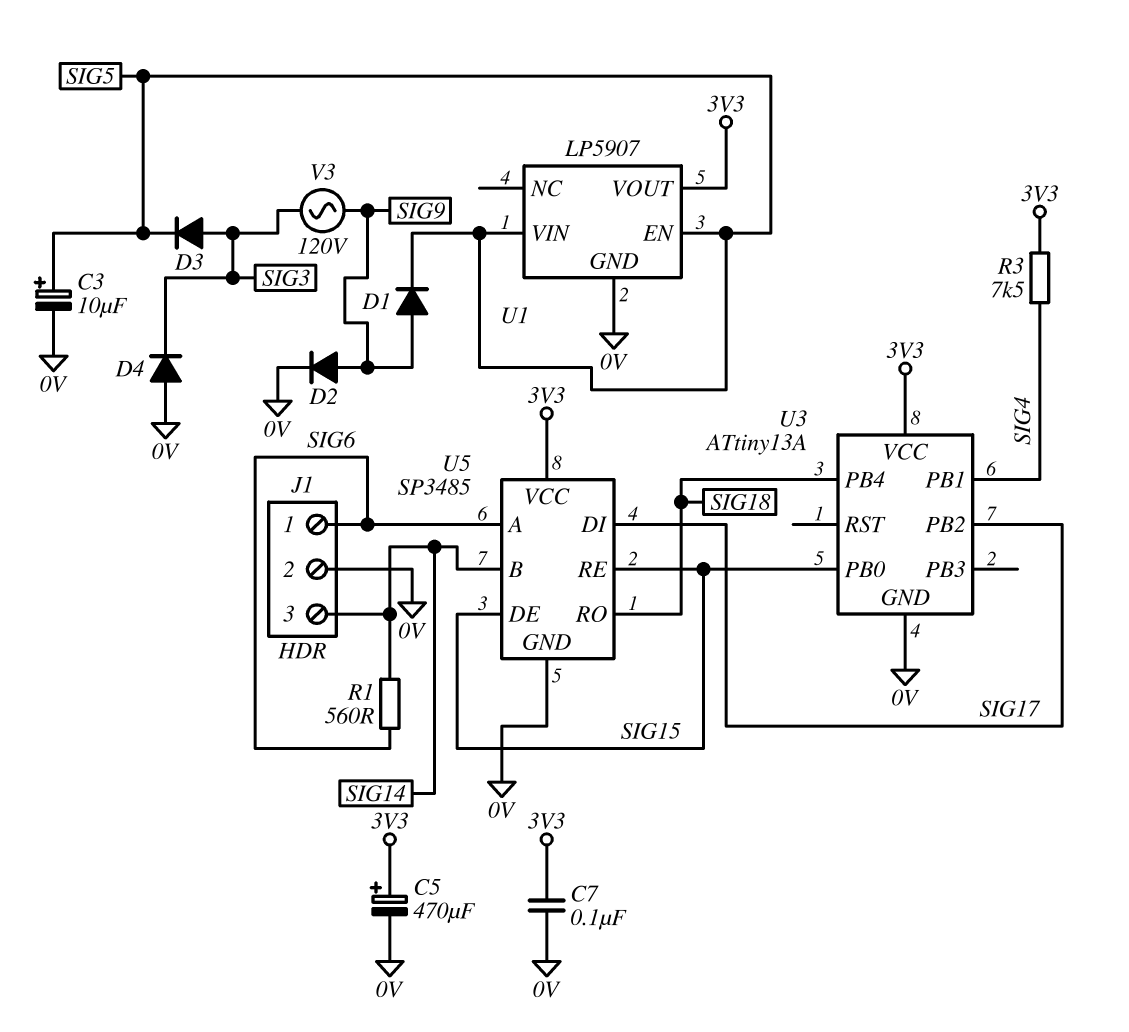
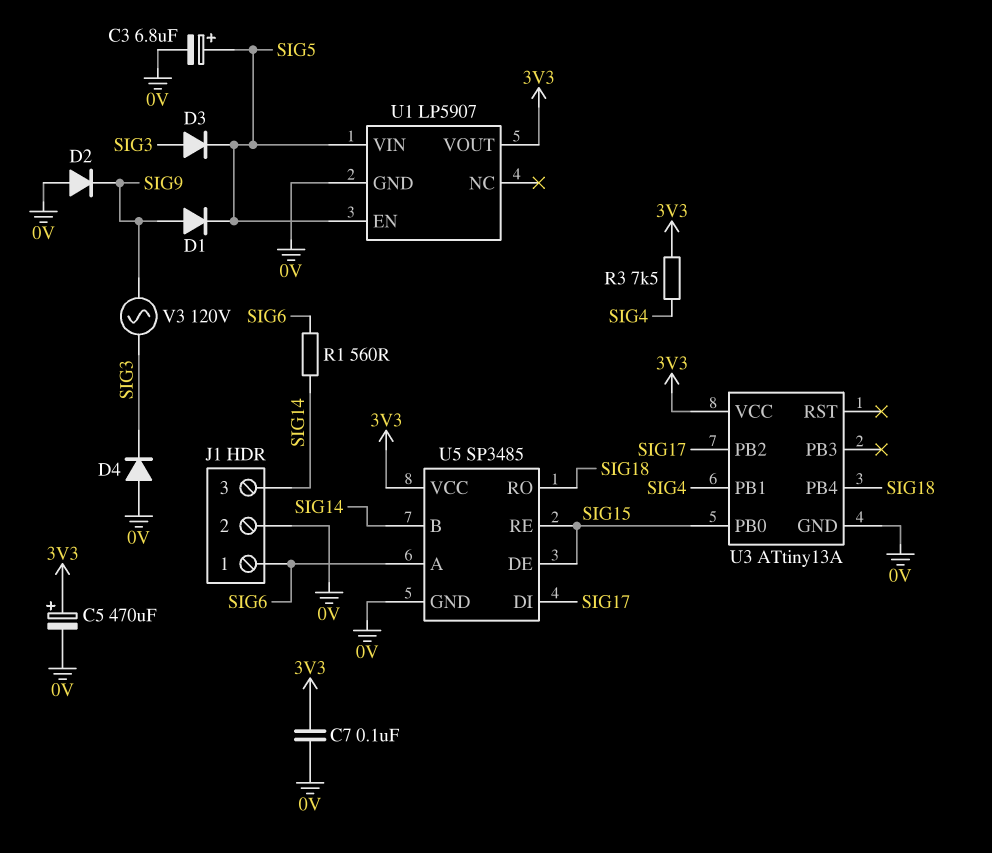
C3: 10uF (plus SIG5, minus 0V) -> 6.8uF (plus SIG5, minus 0V)
D2: diode (A SIG9, K 0V) -> diode (A 0V, K SIG9)

